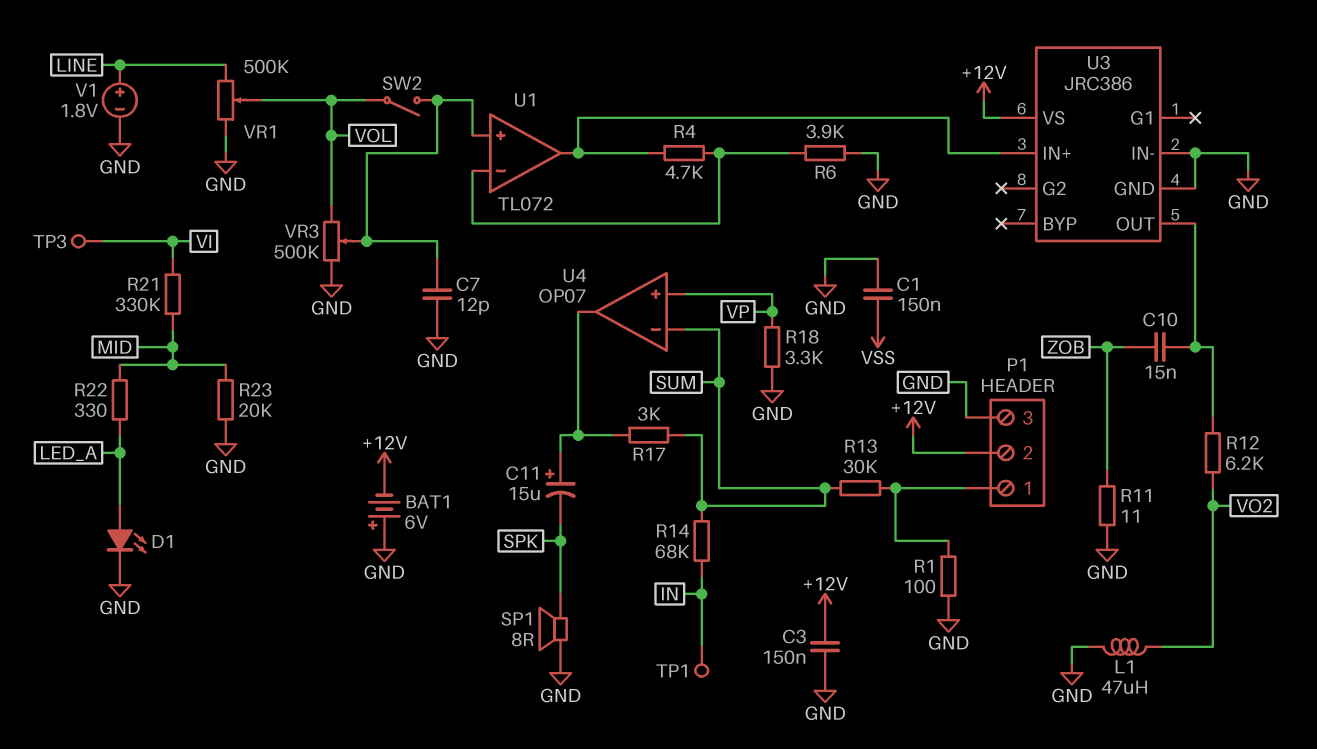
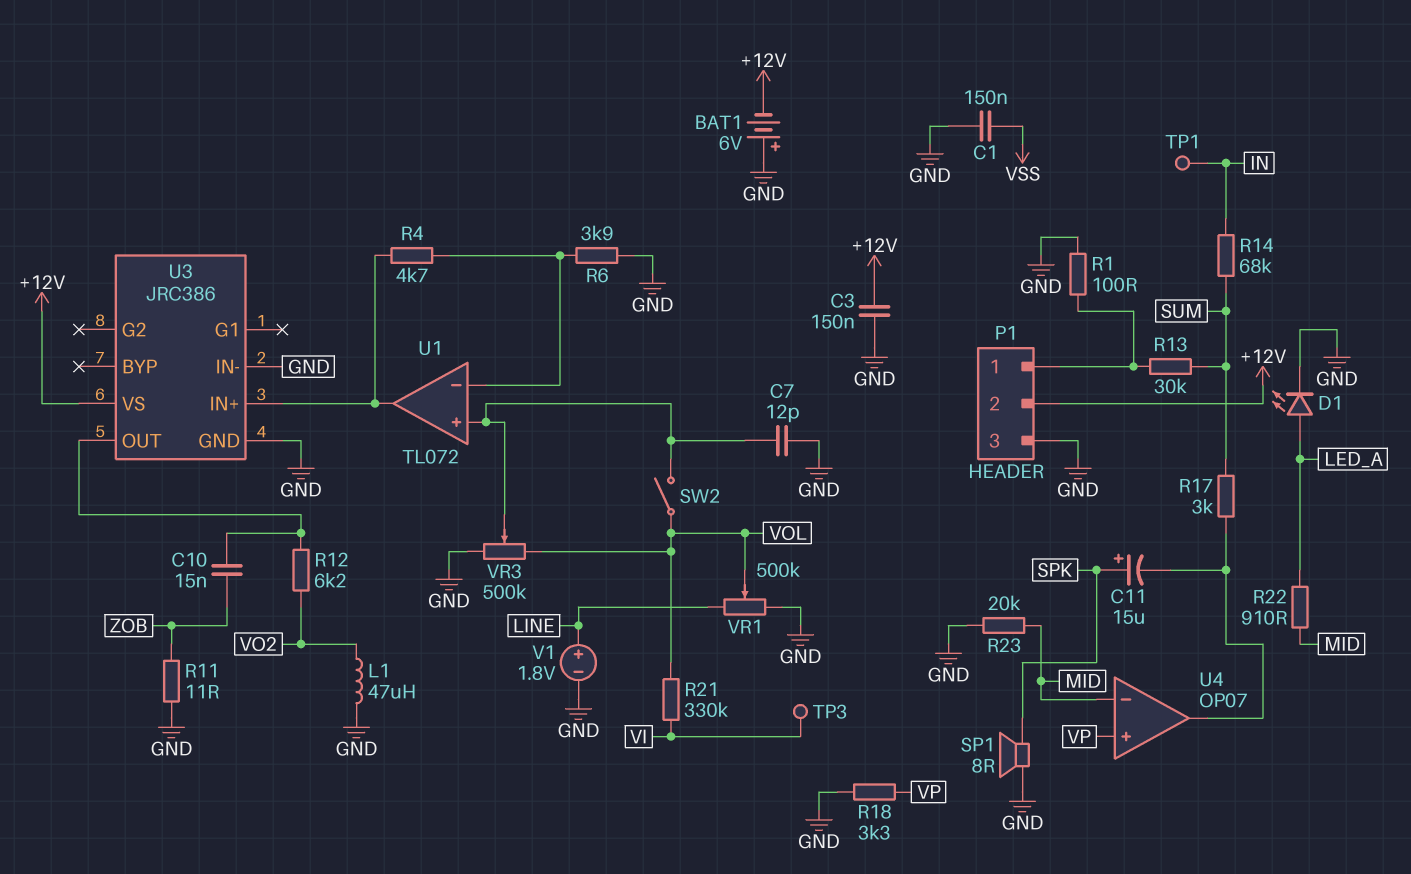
C11: 15uF (plus U4/out, minus SPK) -> 15uF (plus SPK, minus U4/out)
R21: 330k (MID, VI) -> 330k (VI, VOL)
R22: 330 (LED_A, MID) -> 910 (LED_A, MID)
U4 pin in-: SUM -> MID

